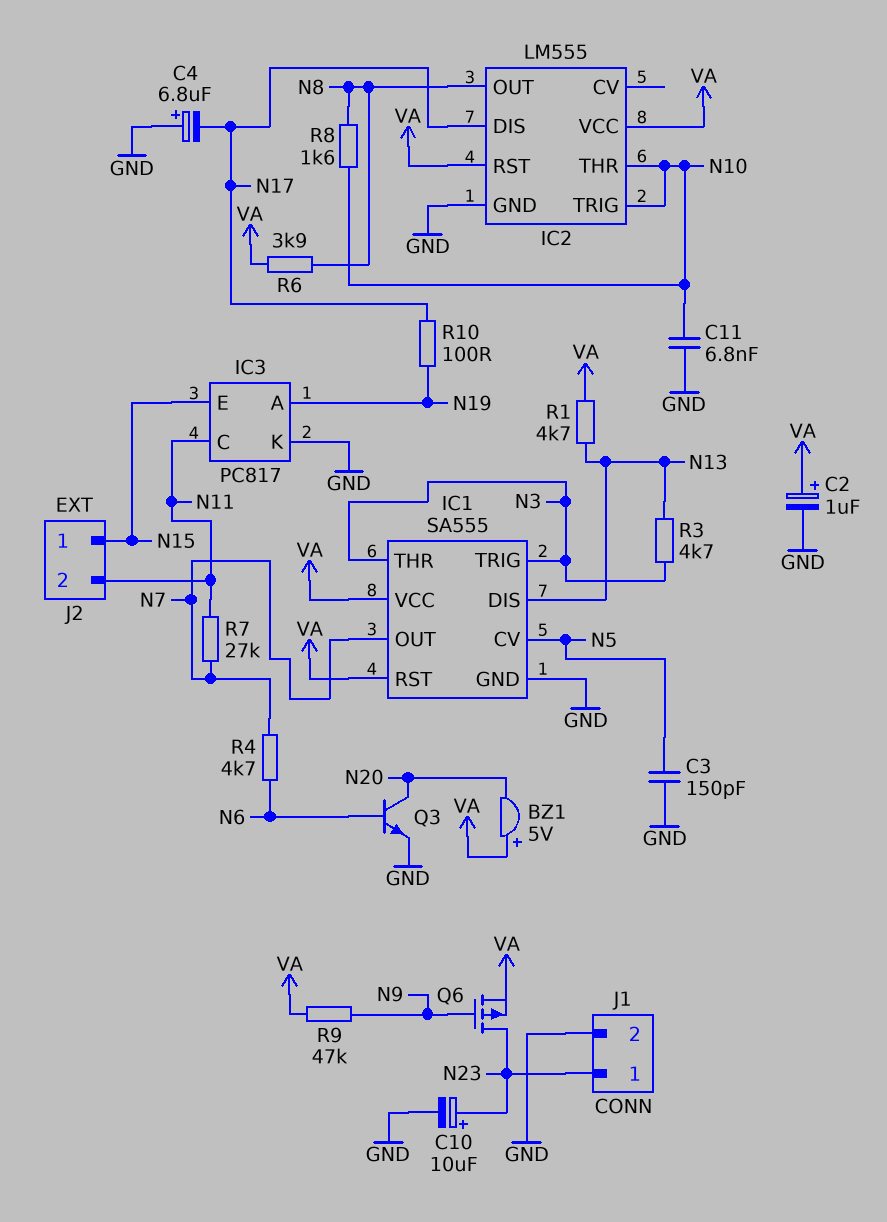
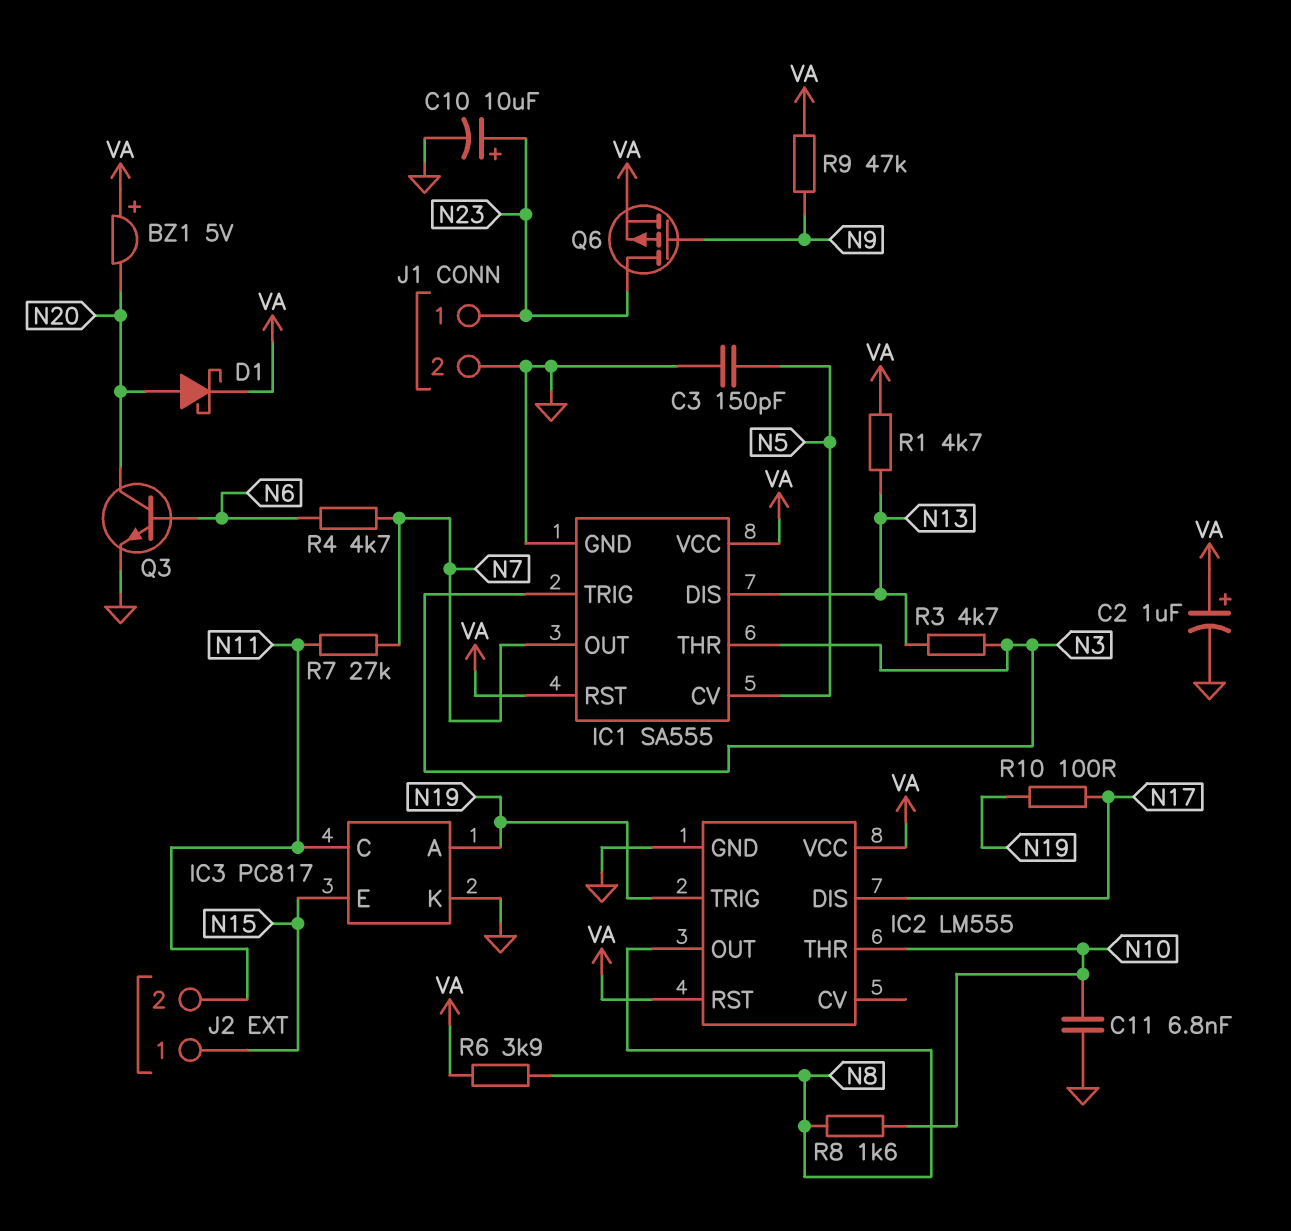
C4: 6.8uF (plus GND, minus N17) -> none
D1: none -> schottky (A N20, K VA)
IC2 pin TRIG: N10 -> N19

